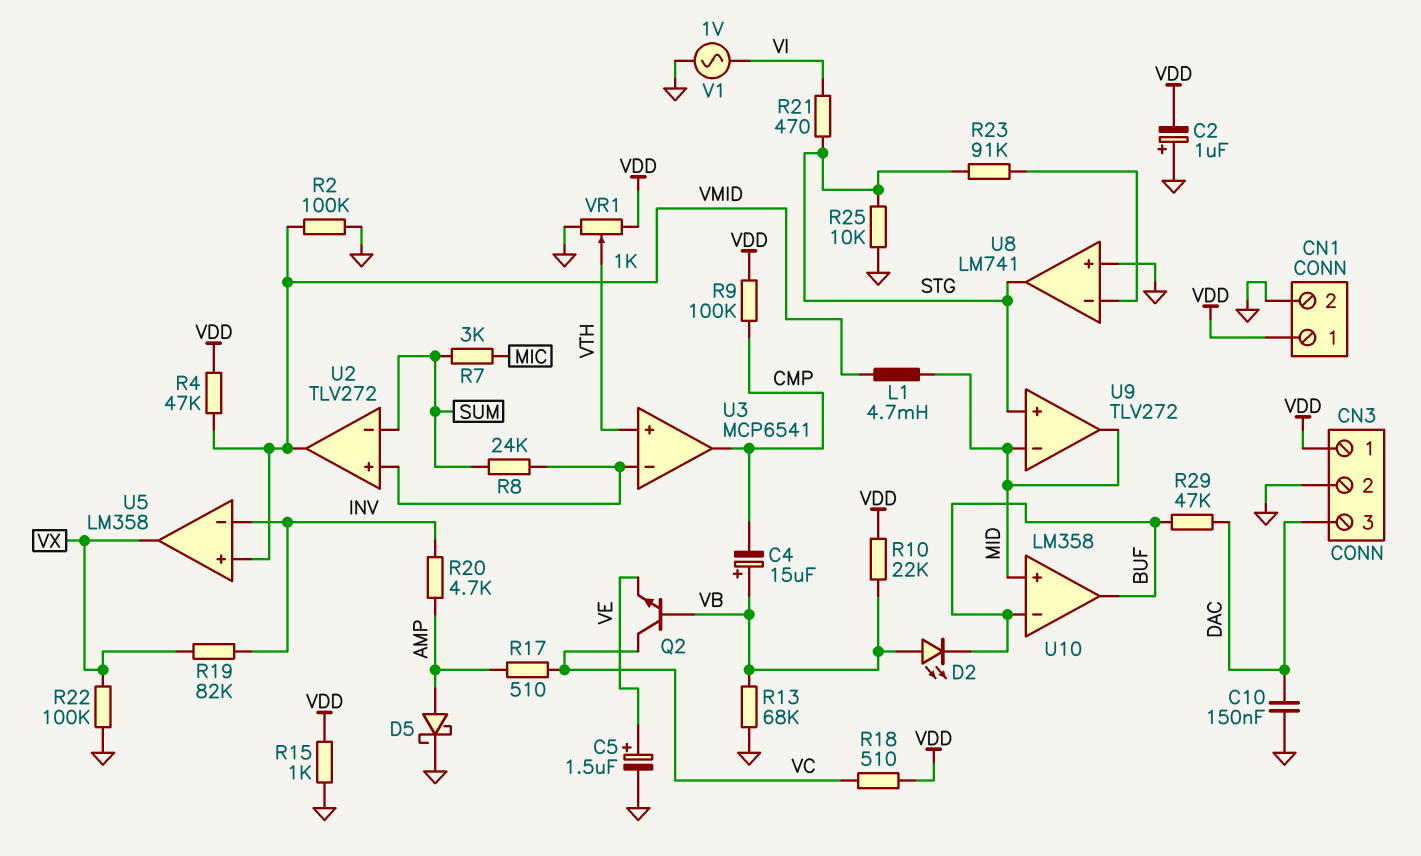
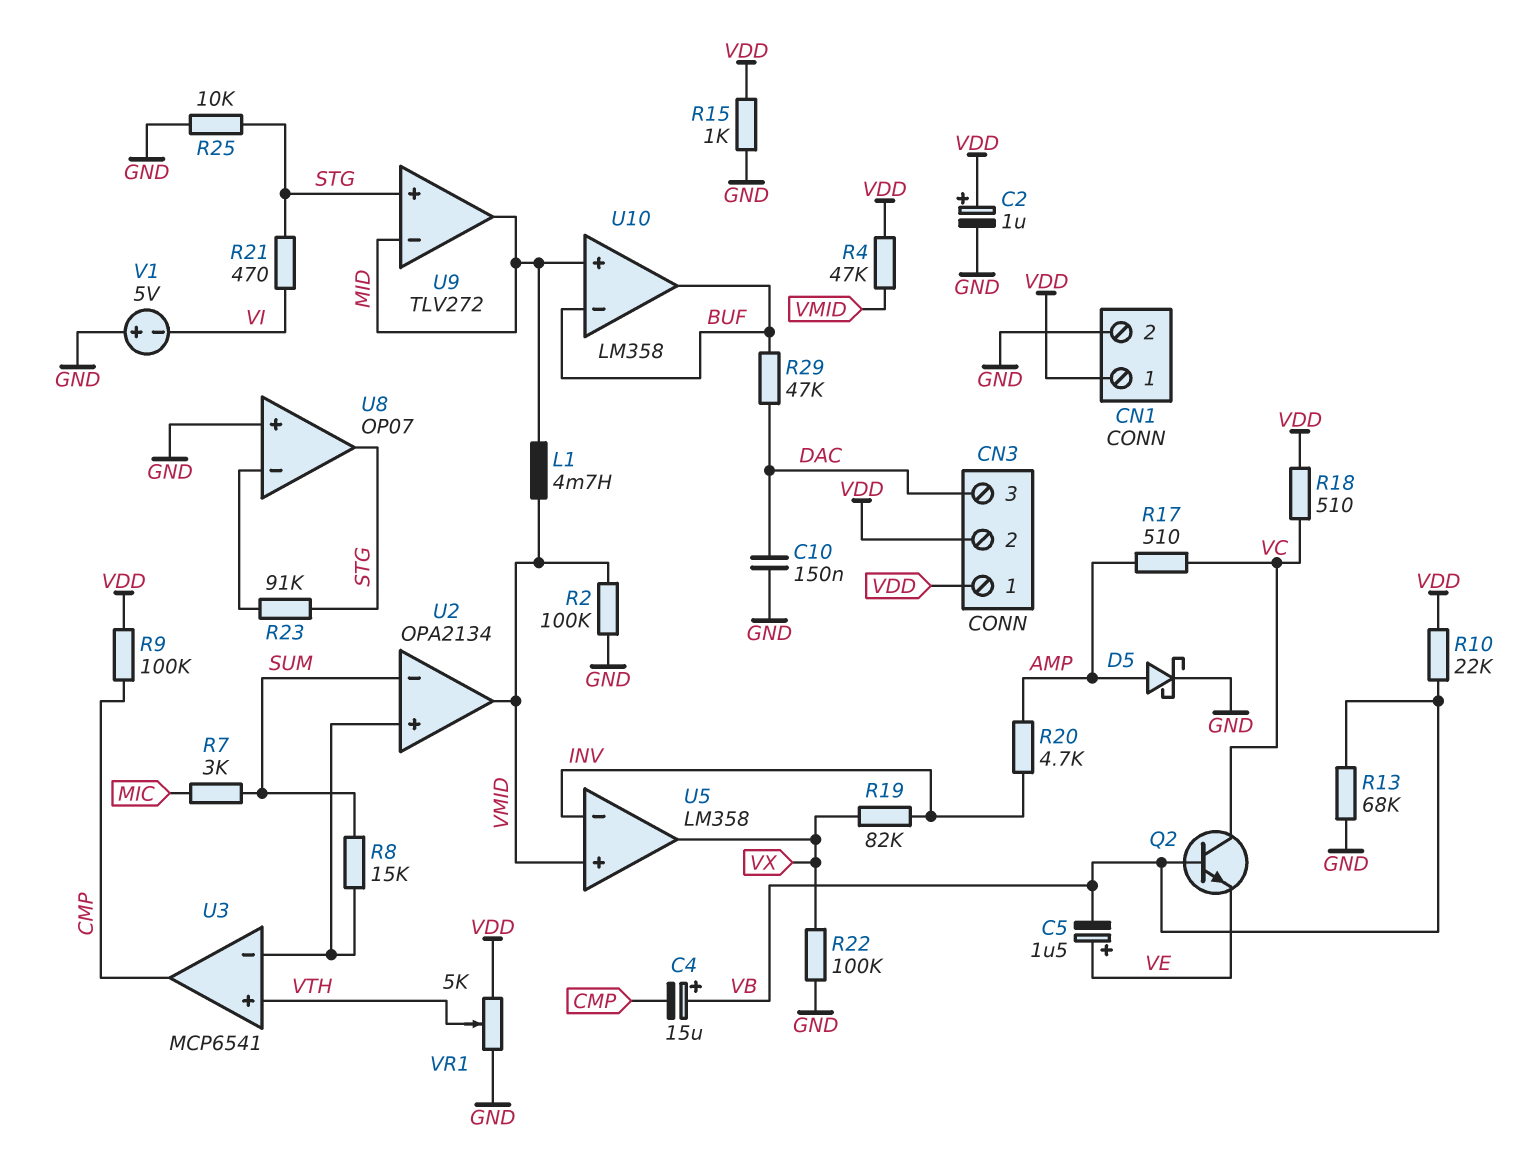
C2: 1uF (plus GND, minus VDD) -> 1uF (plus VDD, minus GND)
C5: 1.5uF (plus VE, minus GND) -> 1.5uF (plus VE, minus VB)
CN3 pin 2: GND -> VDD
D2: LED (A VB, K BUF) -> none
R8: 24k (SUM, U2/in+) -> 15k (SUM, U2/in+)
U2: TLV272 -> OPA2134
U8: LM741 -> OP07
V1: AC 1V (GND, VI) -> 5V (plus GND, minus VI)
VR1: 1k (GND, VDD, wiper VTH) -> 5k (GND, VDD, wiper VTH)

